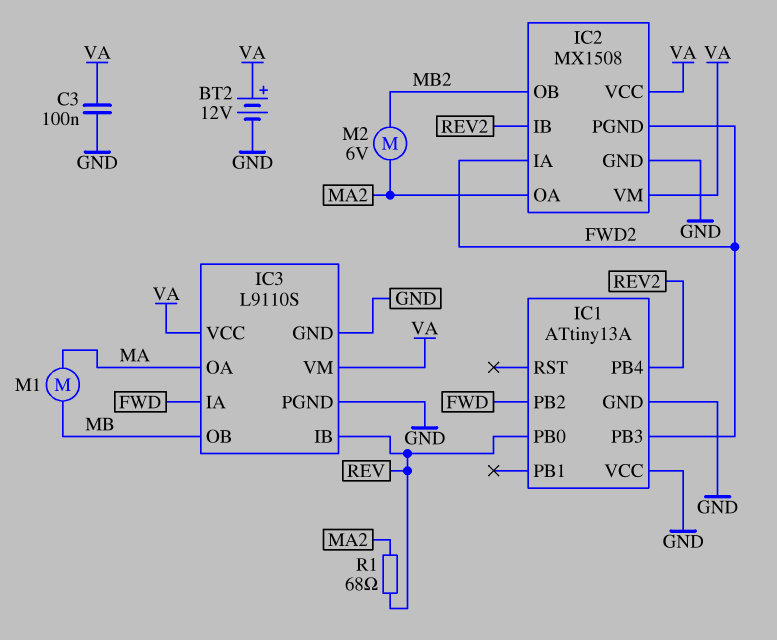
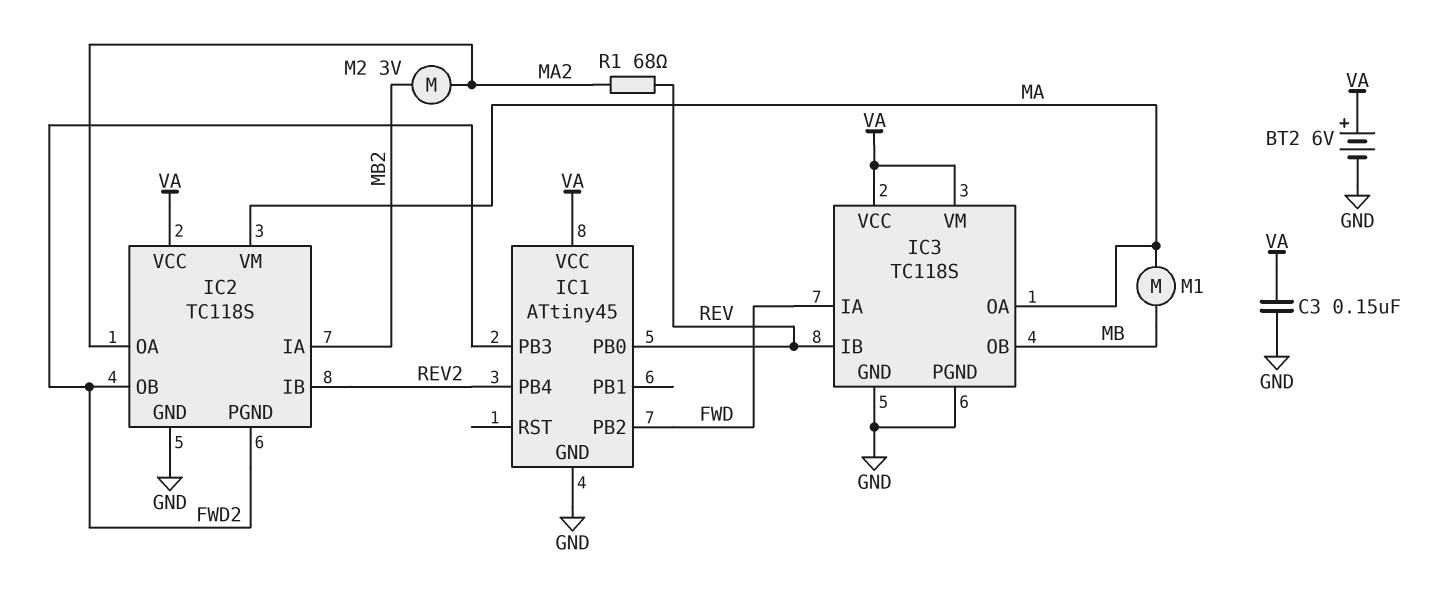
BT2: 12V (plus VA, minus GND) -> 6V (plus VA, minus GND)
C3: 100nF (GND, VA) -> 150nF (GND, VA)
IC1: ATtiny13A -> ATtiny45
IC1 pin VCC: GND -> VA
IC2: MX1508 -> TC118S
IC2 pin IA: FWD2 -> MB2
IC2 pin OB: MB2 -> FWD2
IC2 pin VM: VA -> MA
IC3: L9110S -> TC118S
M2: motor 6V (MA2, MB2) -> motor 3V (MA2, MB2)

